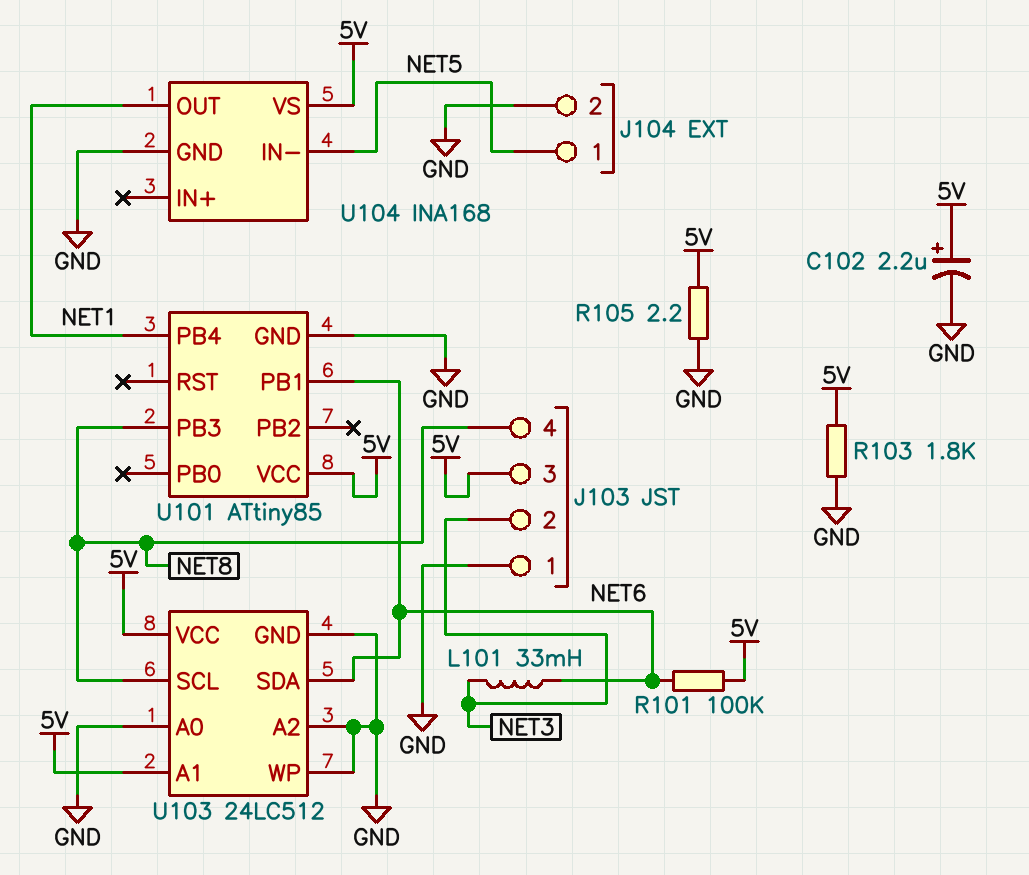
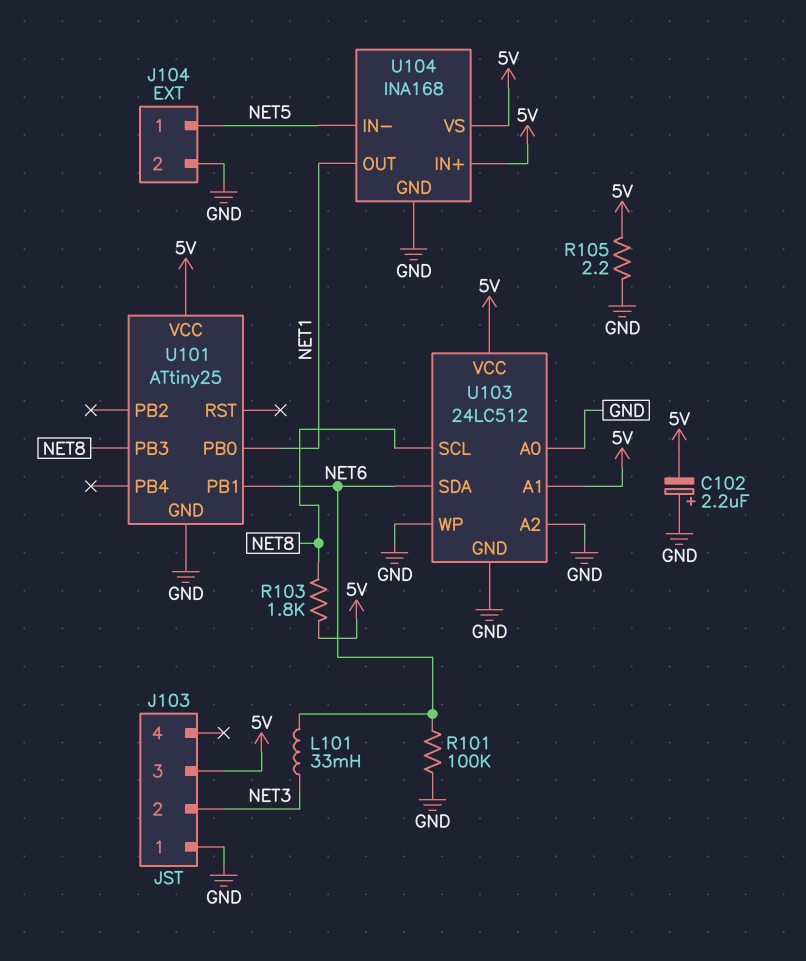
C102: 2.2uF (plus 5V, minus GND) -> 2.2uF (plus GND, minus 5V)
J103 pin 4: NET8 -> none
R101: 100k (5V, NET6) -> 100k (GND, NET6)
R103: 1.8k (5V, GND) -> 1.8k (5V, NET8)
U101: ATtiny85 -> ATtiny25
U101 pin PB0: none -> NET1
U101 pin PB4: NET1 -> none
U104 pin IN+: none -> 5V

